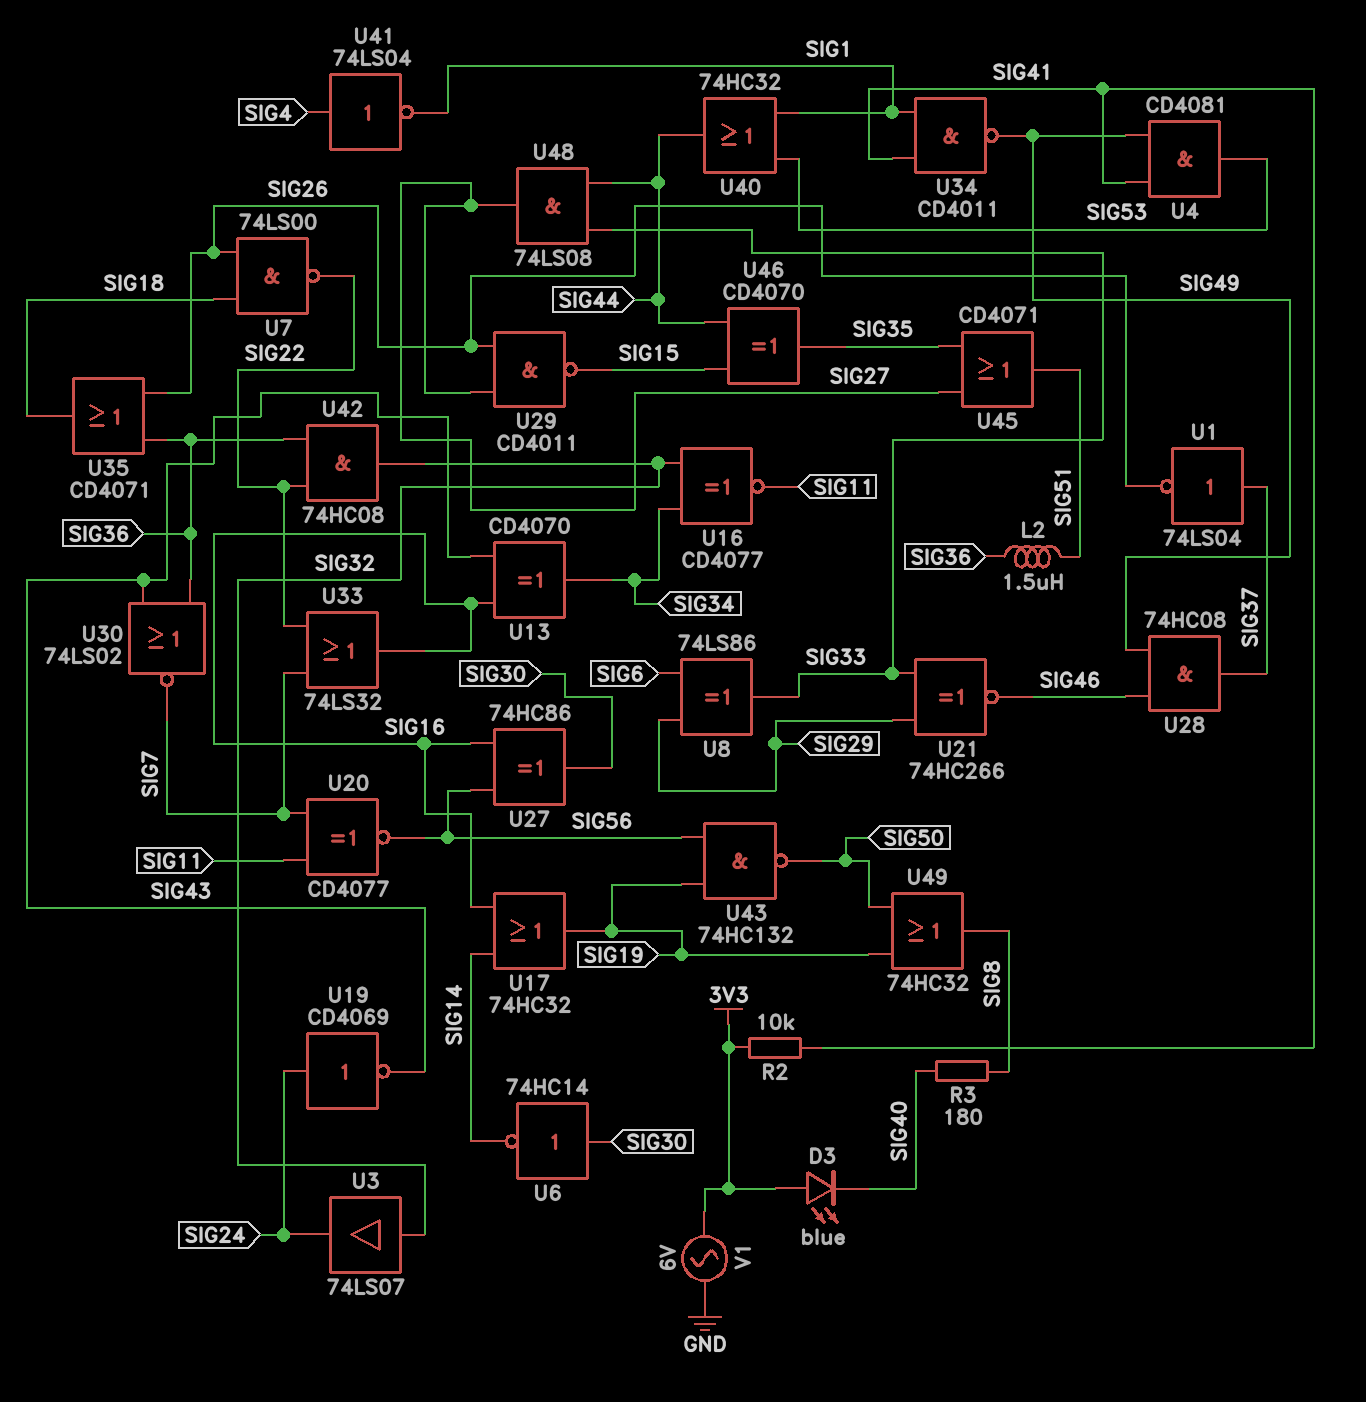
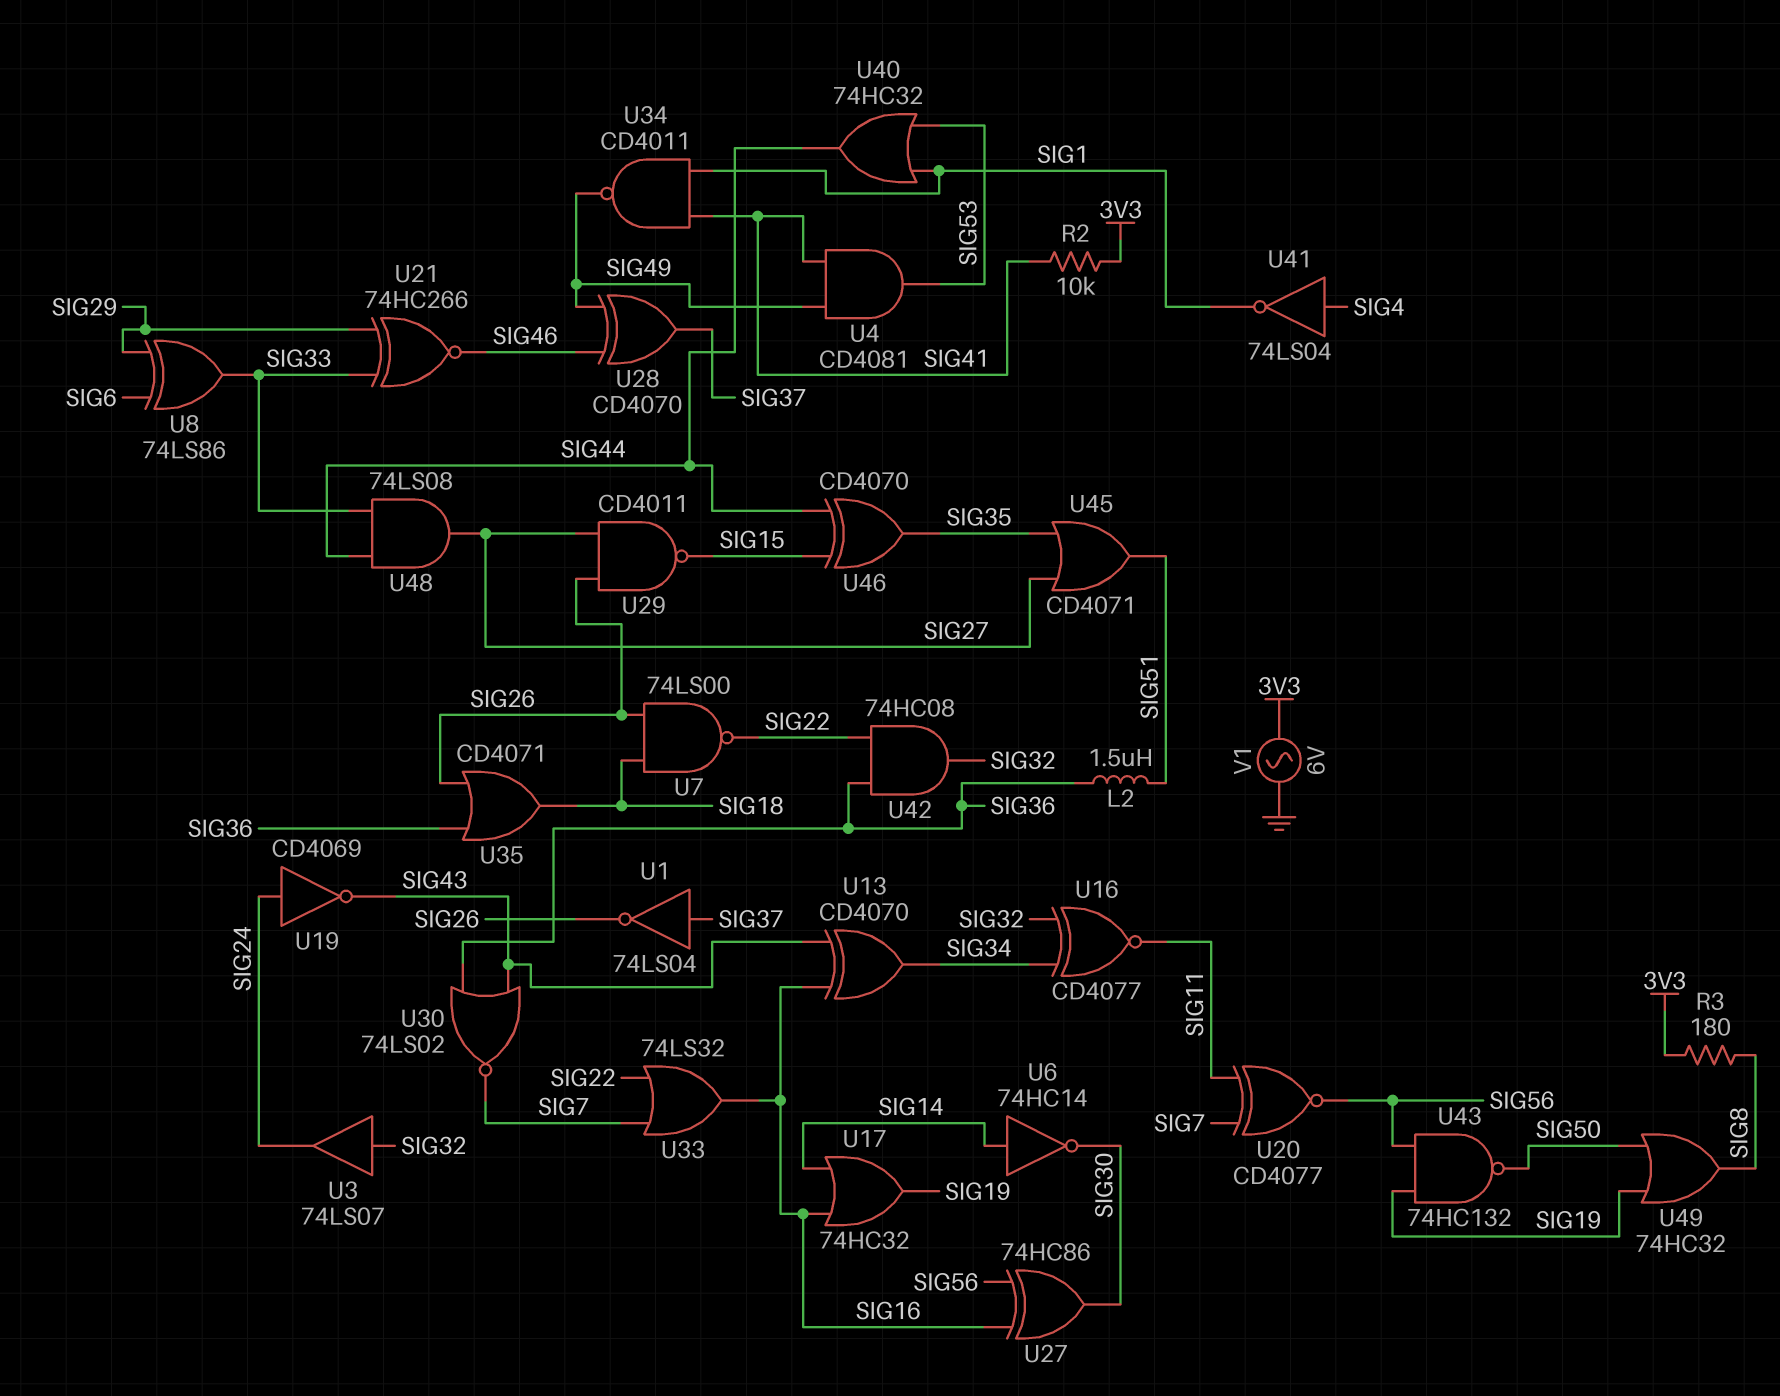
D3: LED blue (A 3V3, K SIG40) -> none
R3: 180 (SIG8, SIG40) -> 180 (3V3, SIG8)
U6: NOT 74HC14 (in SIG30, out SIG14) -> NOT 74HC14 (in SIG14, out SIG30)
U28: AND 74HC08 (in SIG46, in SIG49, out SIG37) -> XOR CD4070 (in SIG46, in SIG49, out SIG37)

